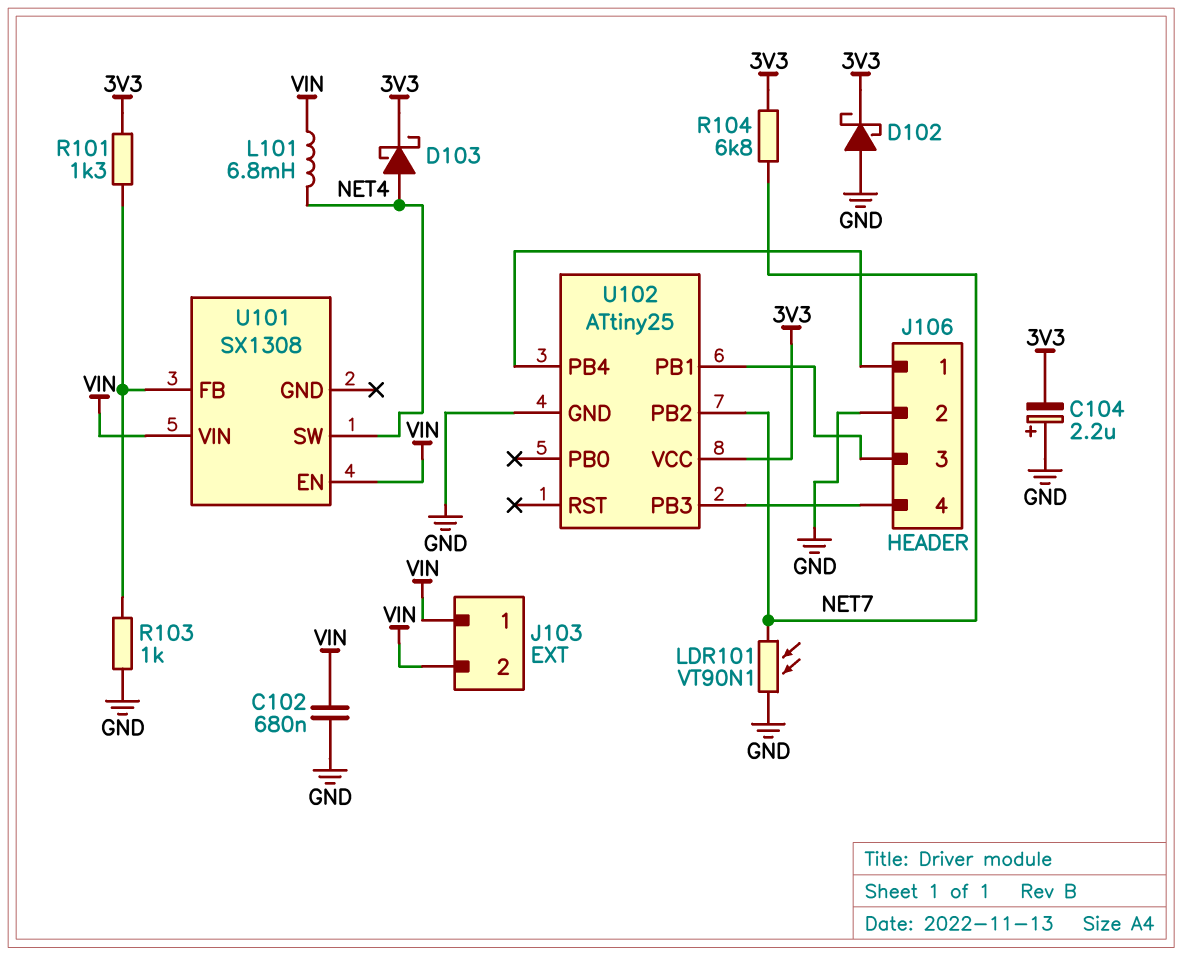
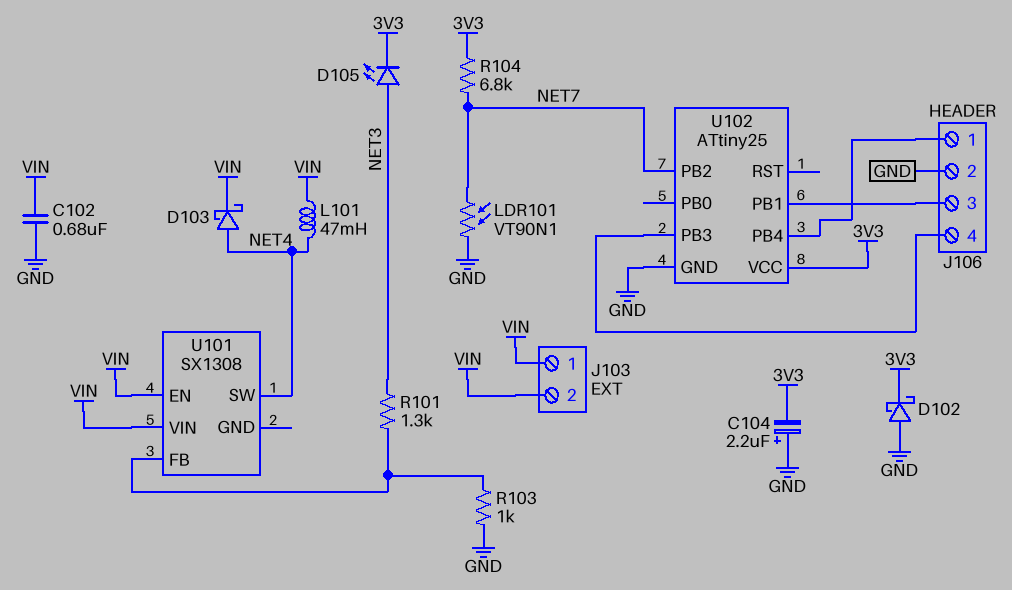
D103: schottky (A NET4, K 3V3) -> schottky (A NET4, K VIN)
D105: none -> LED (A NET3, K 3V3)
L101: 6.8mH (NET4, VIN) -> 47mH (NET4, VIN)
R101: 1.3k (3V3, U101/FB) -> 1.3k (NET3, U101/FB)

